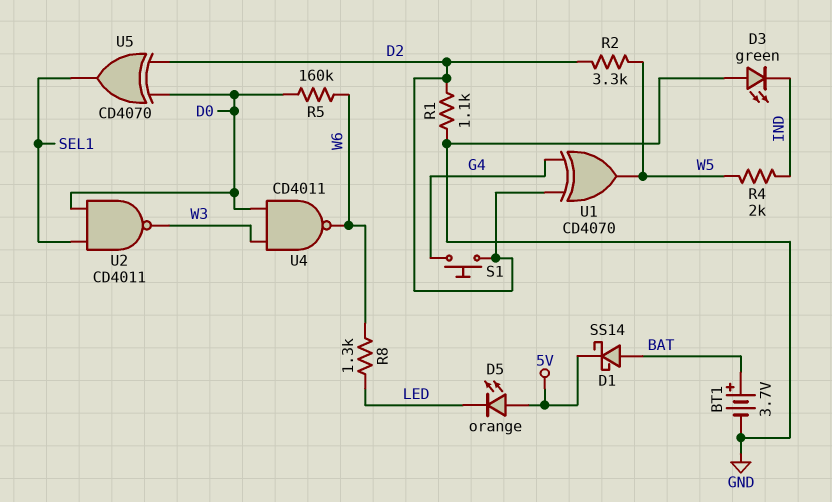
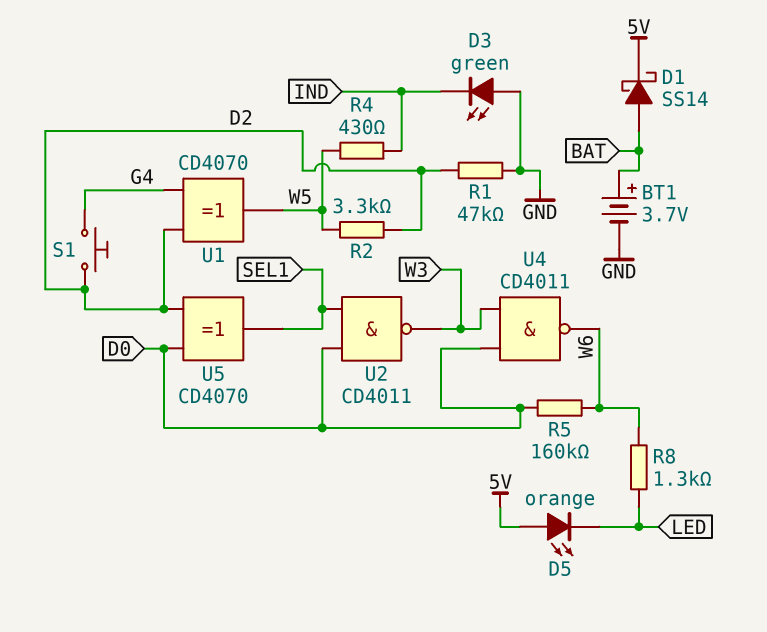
R1: 1.1k (D2, GND) -> 47k (D2, GND)
R4: 2k (IND, W5) -> 430 (IND, W5)

